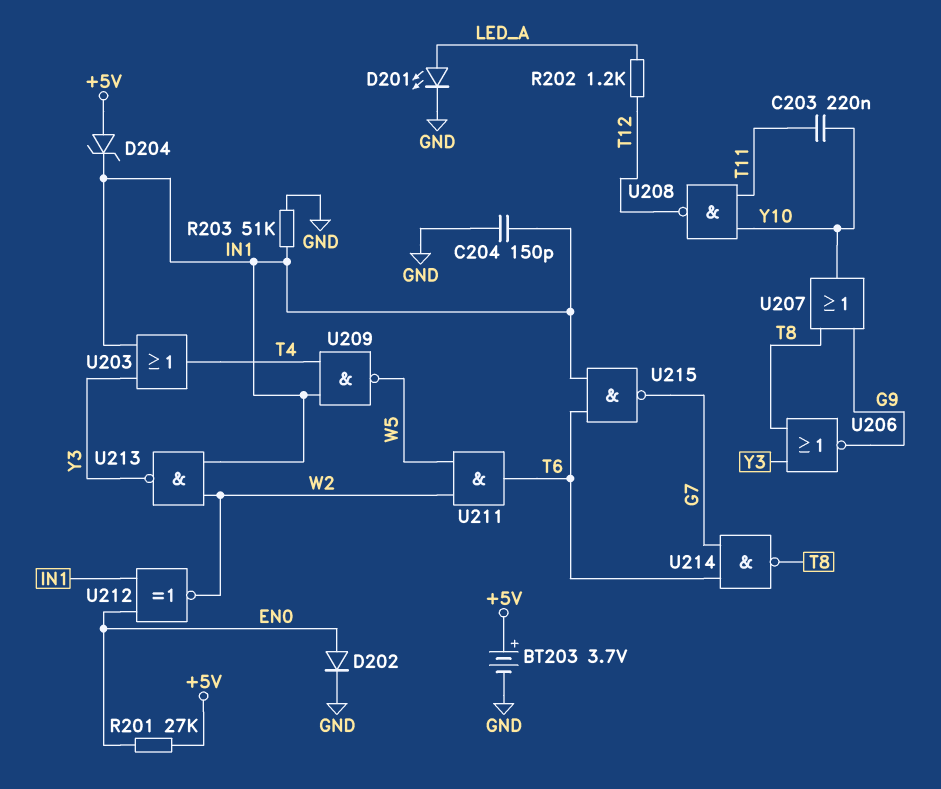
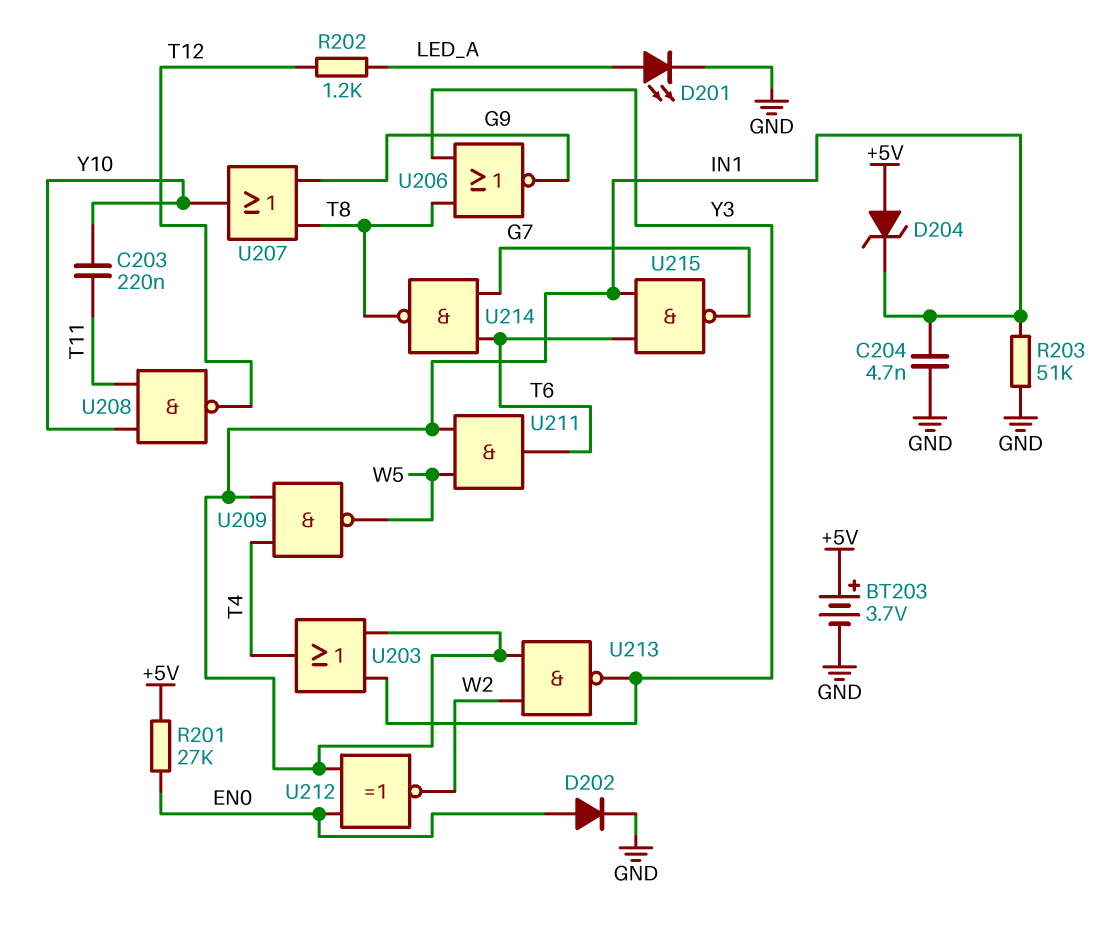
C204: 150pF (GND, IN1) -> 4.7nF (GND, IN1)
U211: AND (in W2, in W5, out T6) -> AND (in IN1, in W5, out T6)

